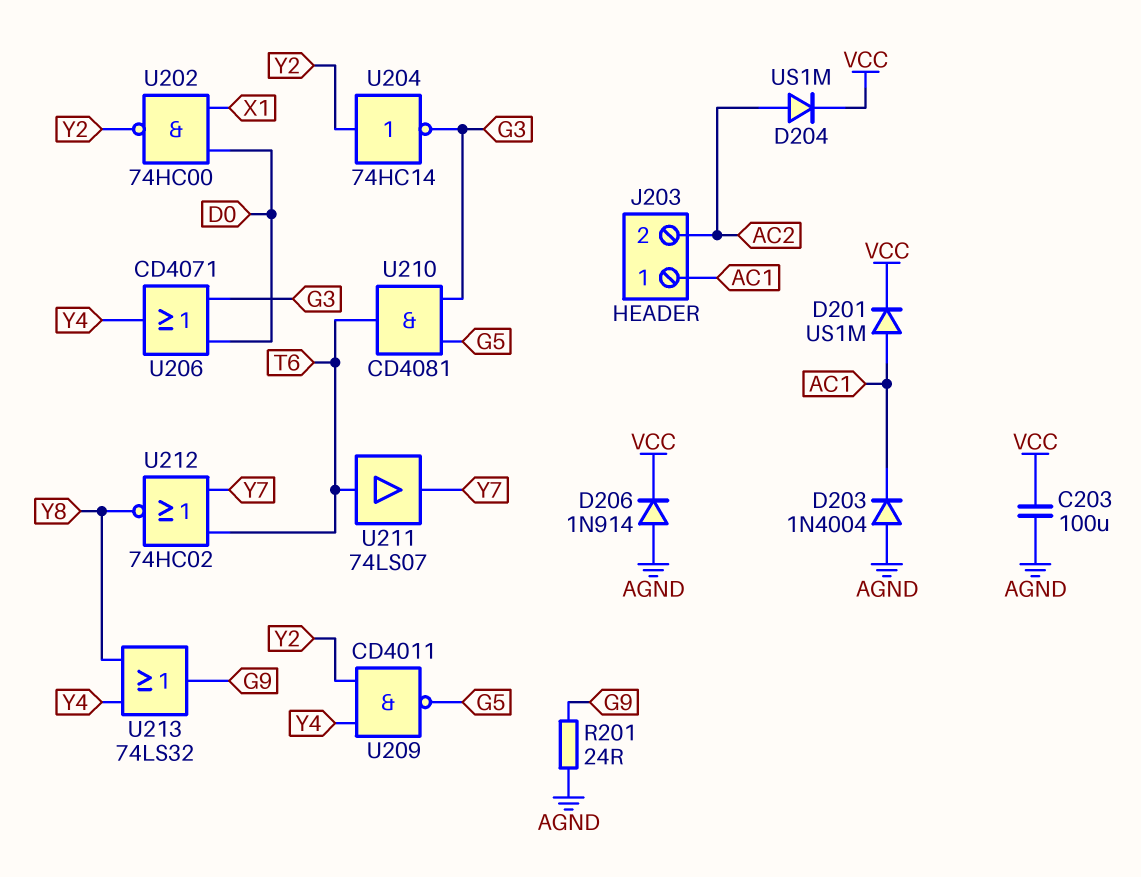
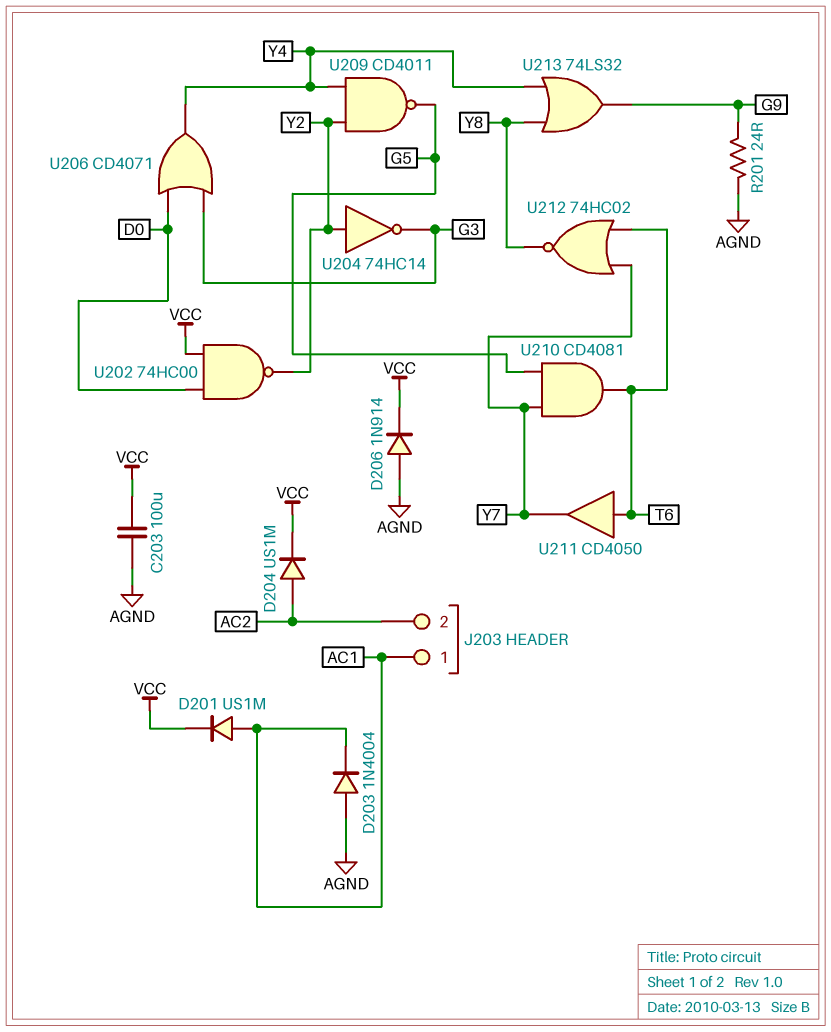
U202: NAND 74HC00 (in D0, in X1, out Y2) -> NAND 74HC00 (in D0, in VCC, out Y2)
U210: AND CD4081 (in G3, in G5, out T6) -> AND CD4081 (in G5, in Y7, out T6)
U211: buffer 74LS07 (in T6, out Y7) -> buffer CD4050 (in T6, out Y7)

